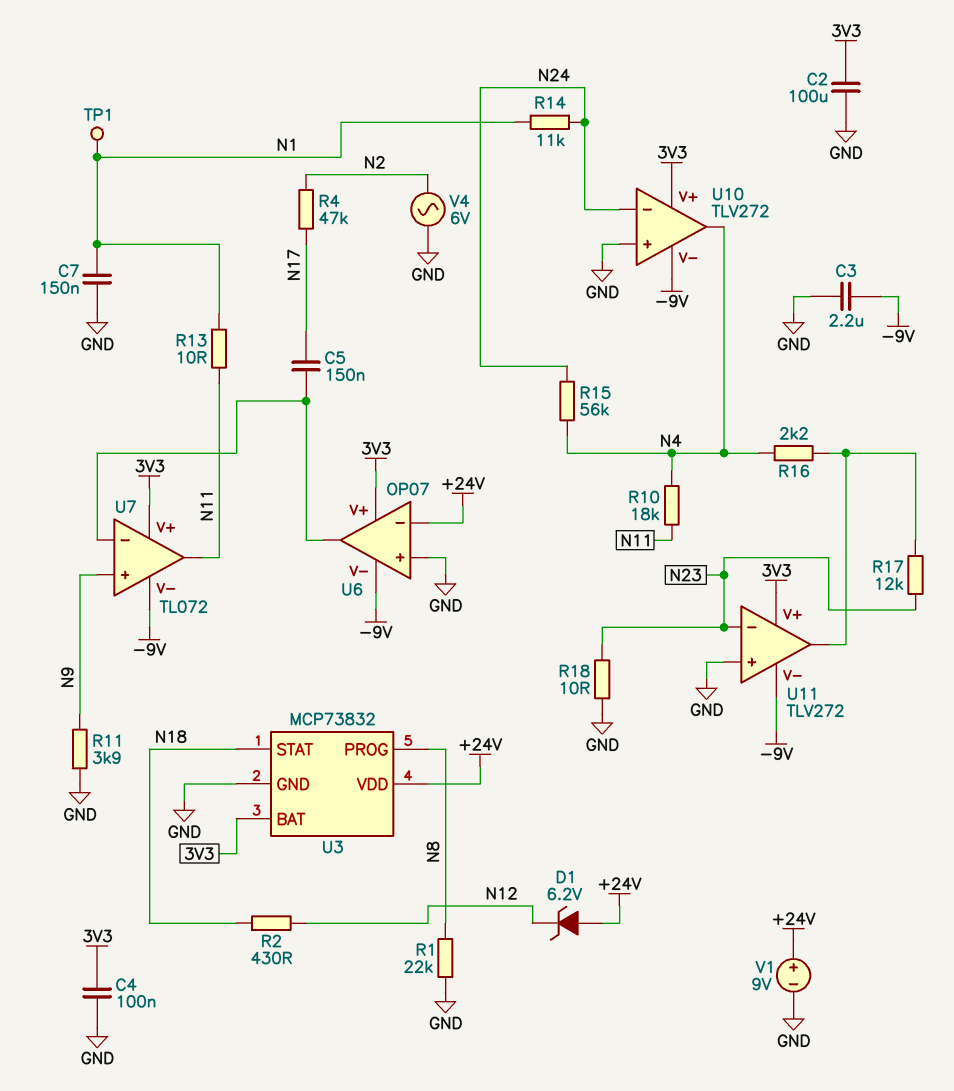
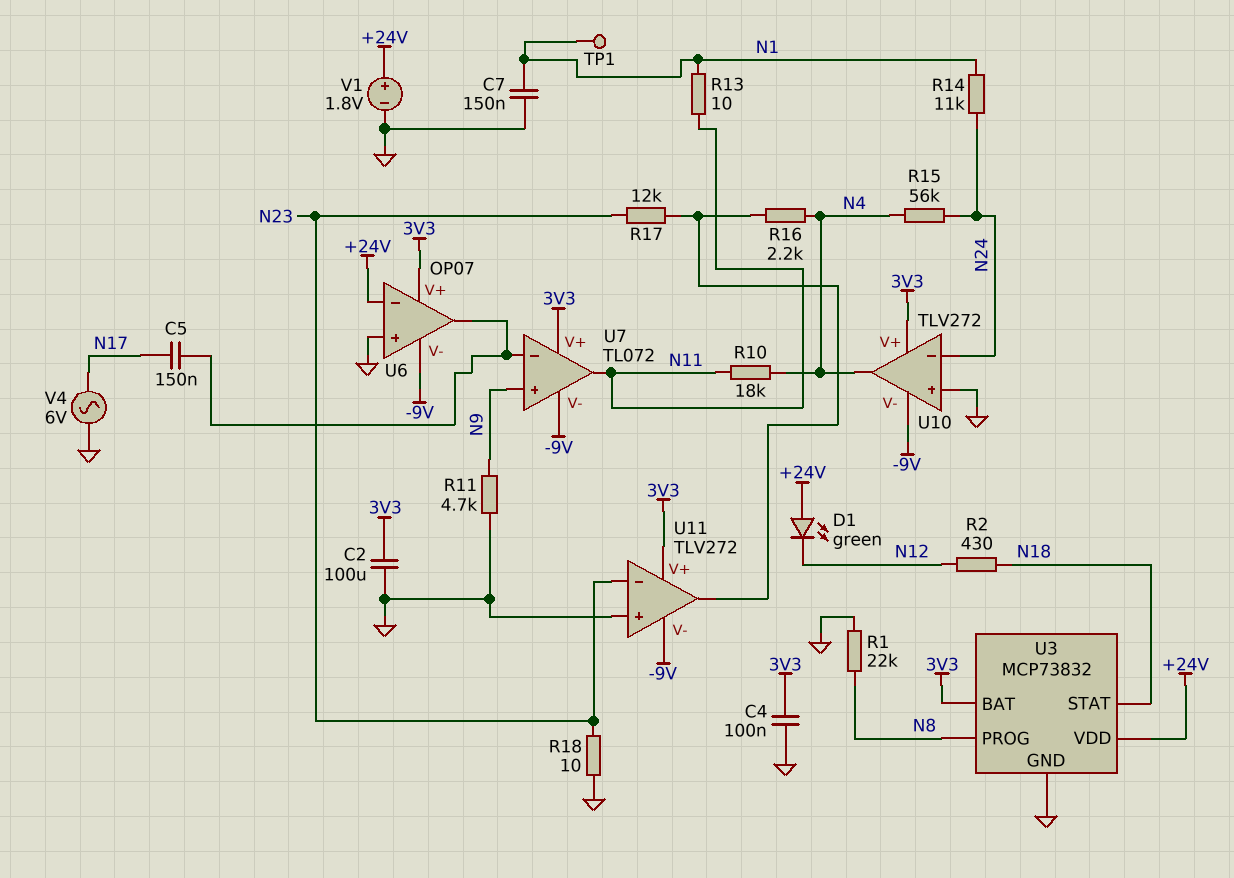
C3: 2.2uF (-9V, GND) -> none
D1: zener 6.2V (A +24V, K N12) -> LED green (A +24V, K N12)
R4: 47k (N2, N17) -> none
R11: 3.9k (GND, N9) -> 4.7k (GND, N9)
V1: 9V (plus +24V, minus GND) -> 1.8V (plus +24V, minus GND)
V4: AC 6V (GND, N2) -> AC 6V (GND, N17)

